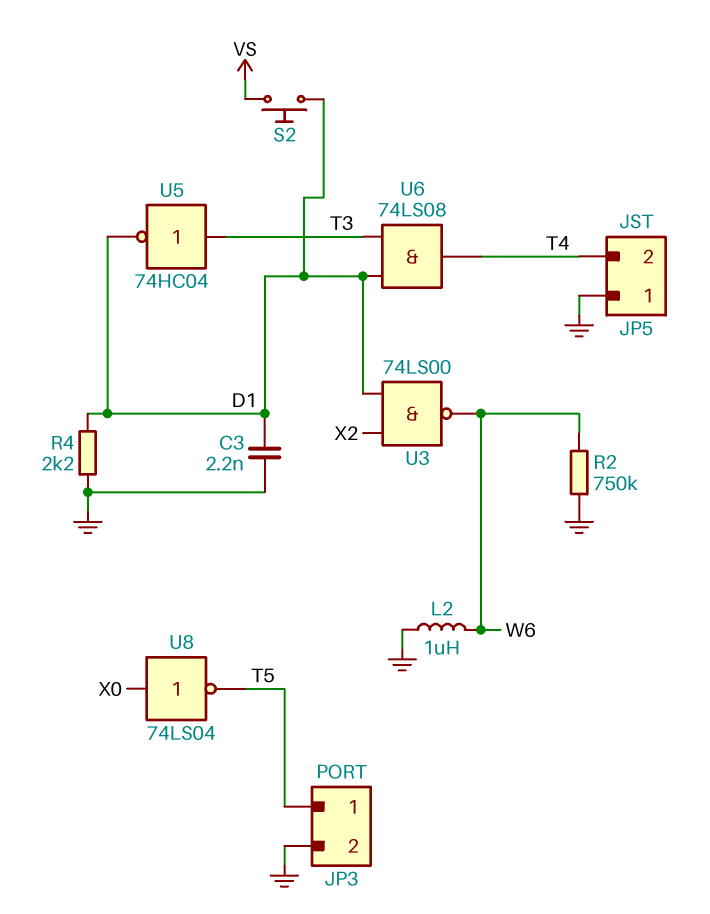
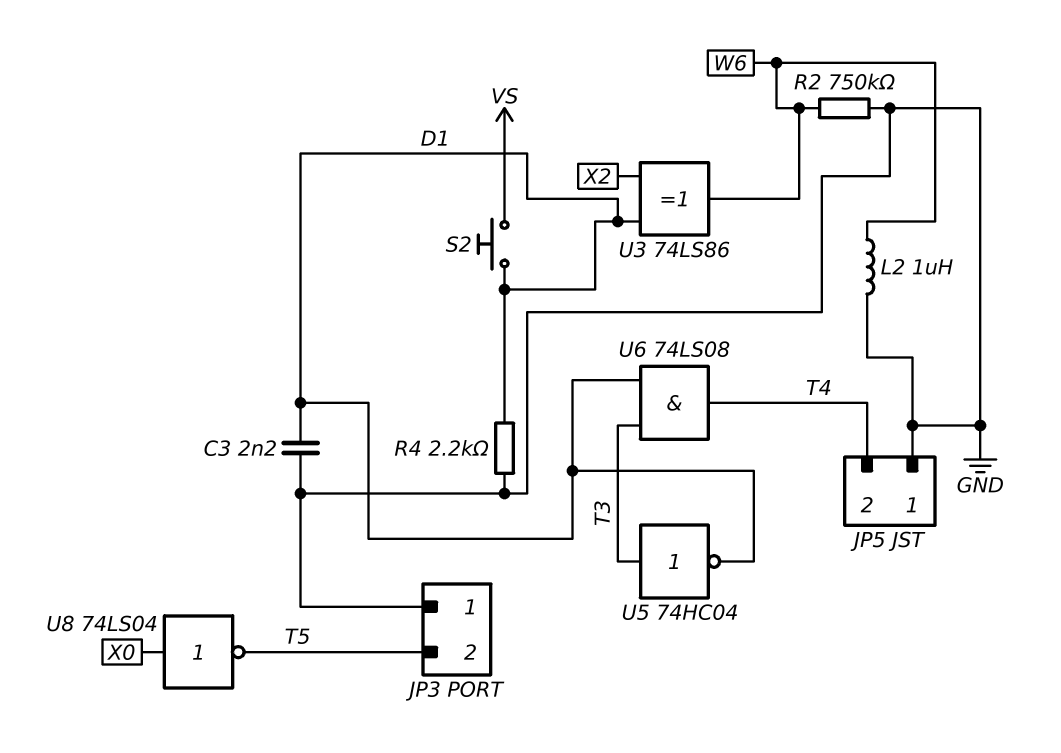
JP3 pin 1: T5 -> GND
JP3 pin 2: GND -> T5
U3: NAND 74LS00 (in D1, in X2, out W6) -> XOR 74LS86 (in D1, in X2, out W6)

